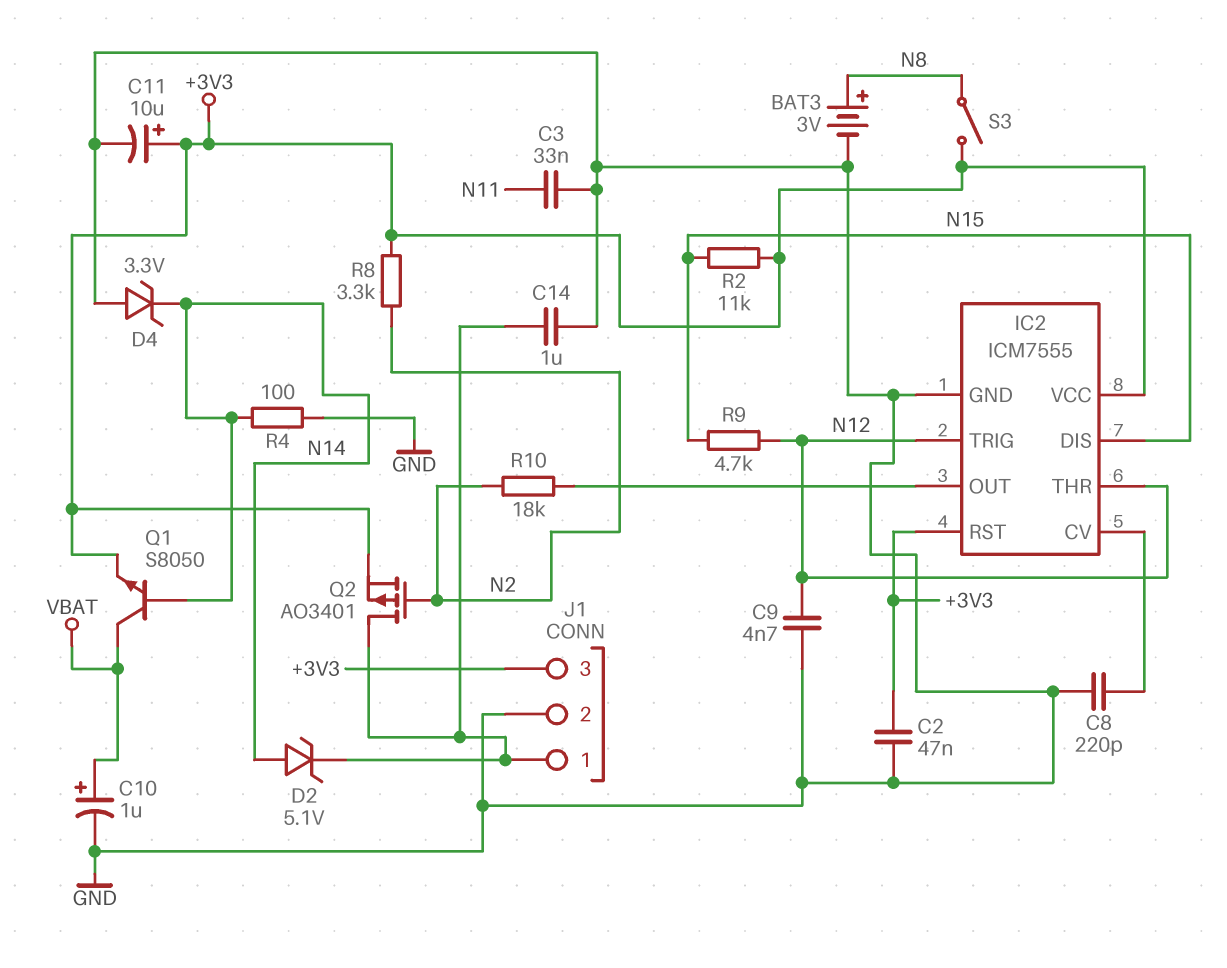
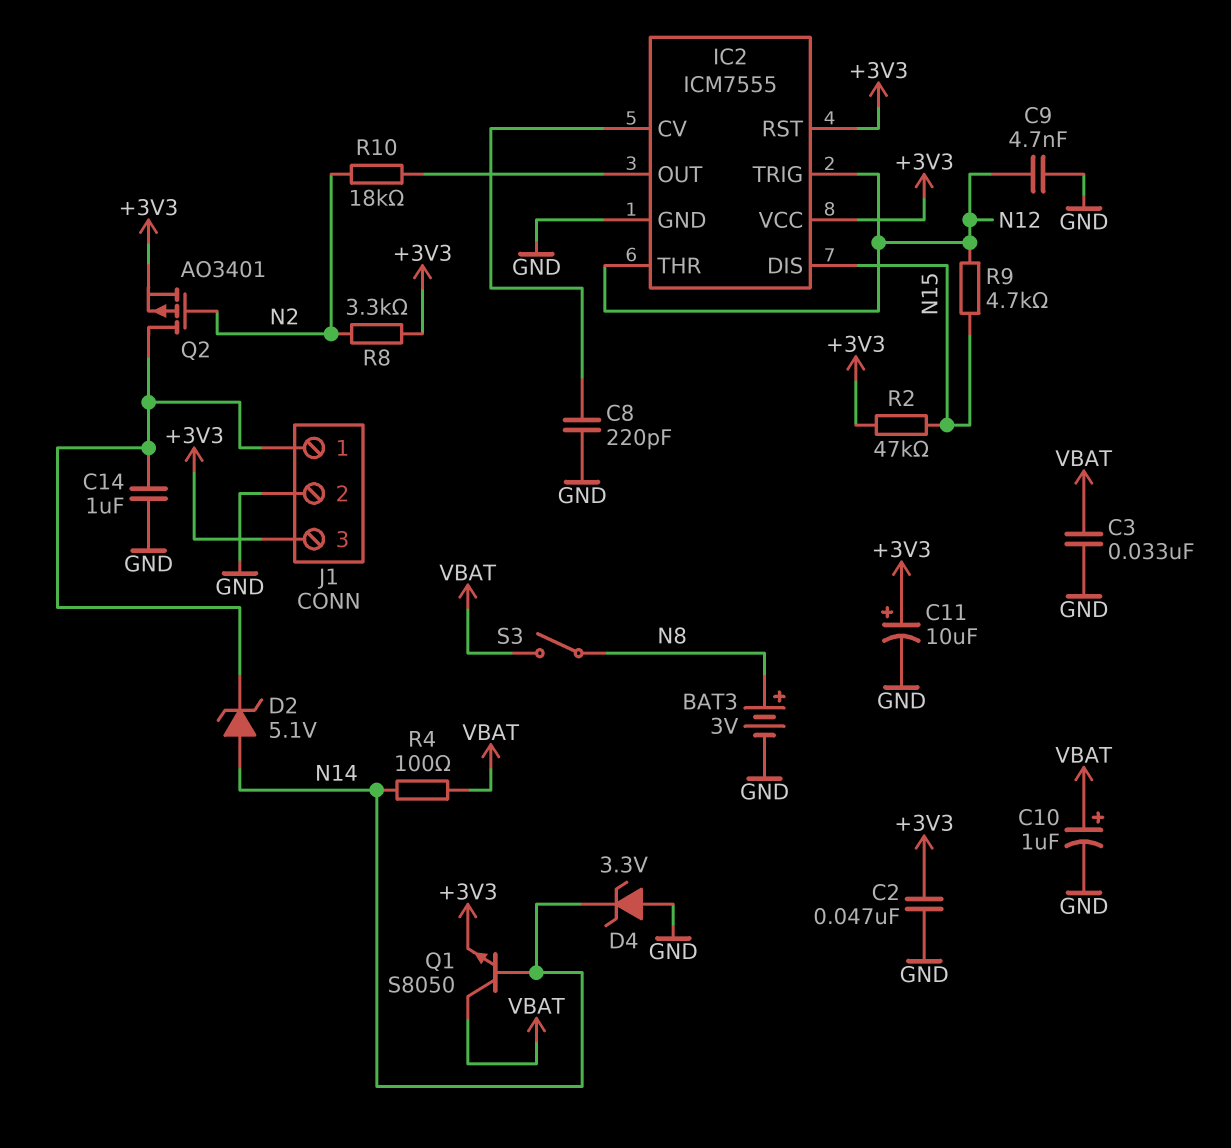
C3: 33nF (GND, N11) -> 33nF (GND, VBAT)
R2: 11k (+3V3, N15) -> 47k (+3V3, N15)
R4: 100 (GND, N14) -> 100 (N14, VBAT)
S3: switch (+3V3, N8) -> switch (N8, VBAT)

